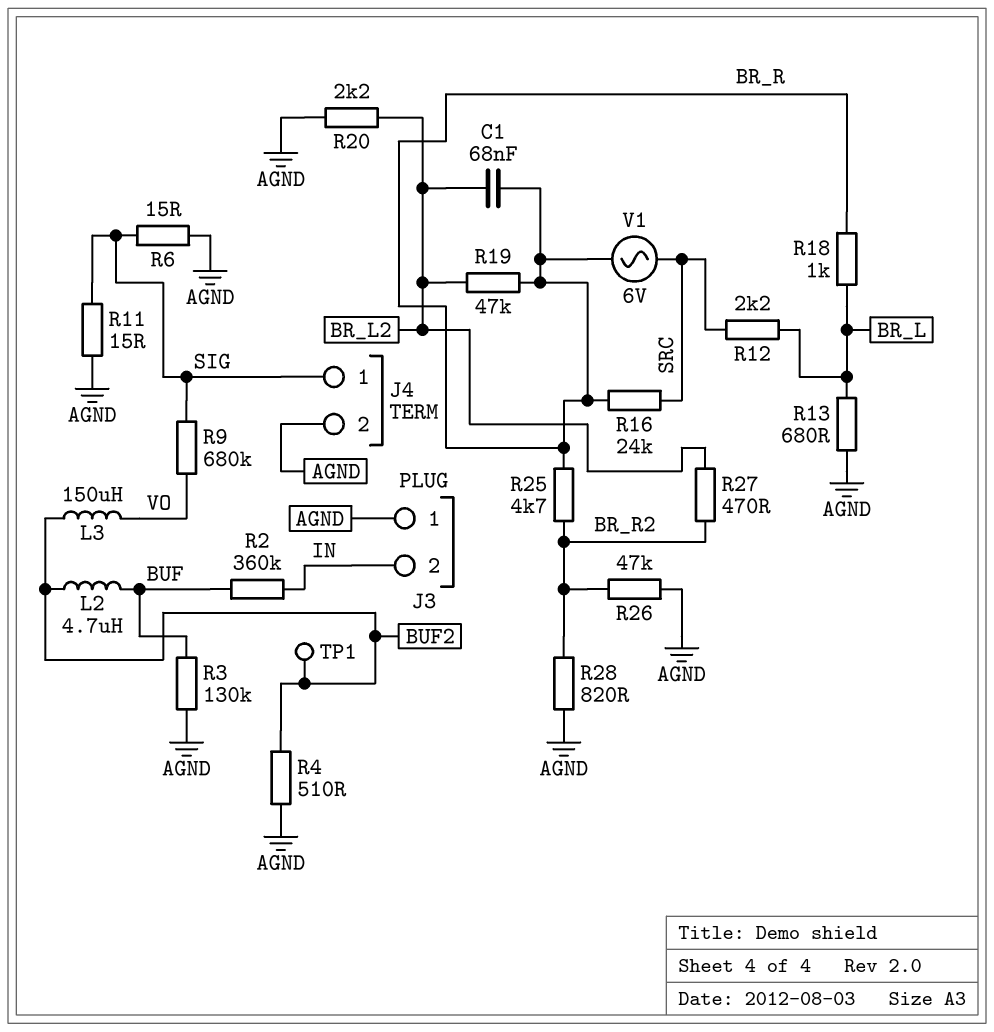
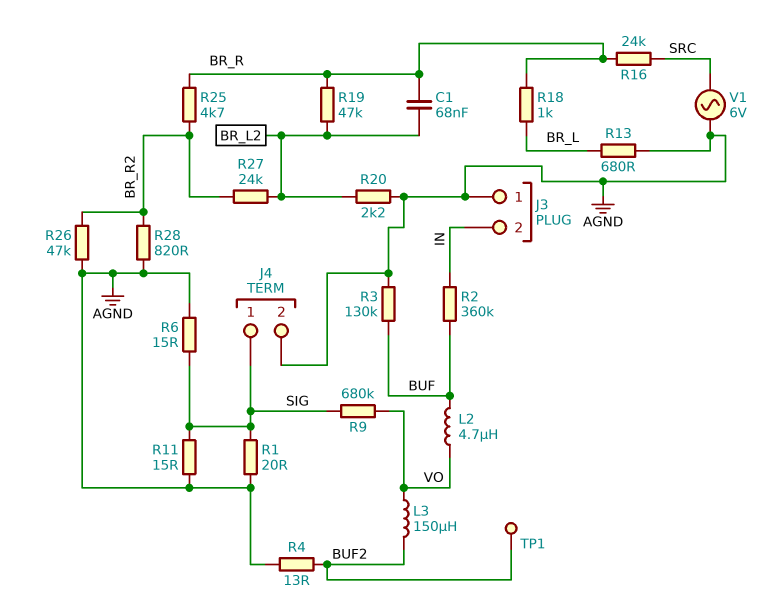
L2: 4.7uH (BUF, BUF2) -> 4.7uH (BUF, VO)
R1: none -> 20 (AGND, SIG)
R4: 510 (AGND, BUF2) -> 13 (AGND, BUF2)
R12: 2.2k (BR_L, SRC) -> none
R27: 470 (BR_L2, BR_R2) -> 24k (BR_L2, BR_R2)
V1: AC 6V (BR_R, SRC) -> AC 6V (AGND, SRC)

